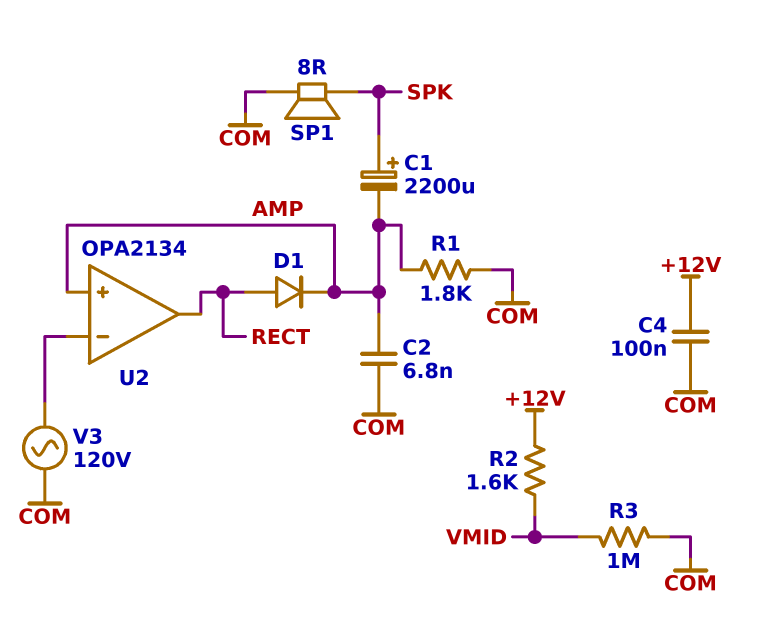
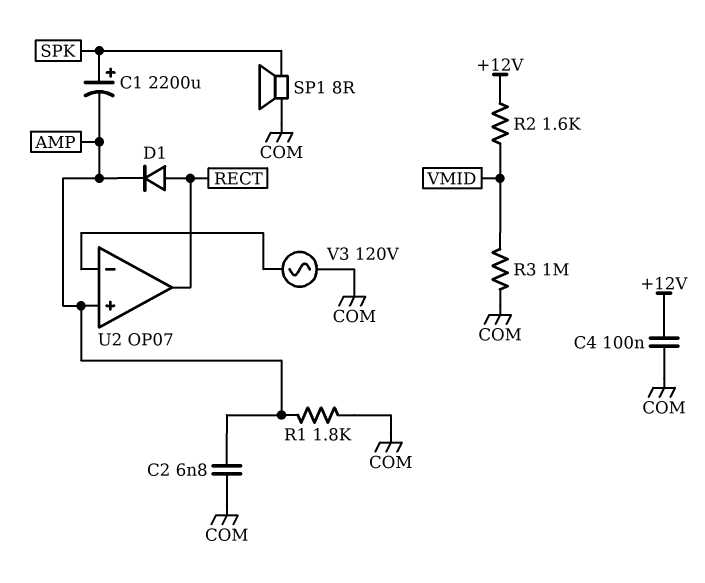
U2: OPA2134 -> OP07

